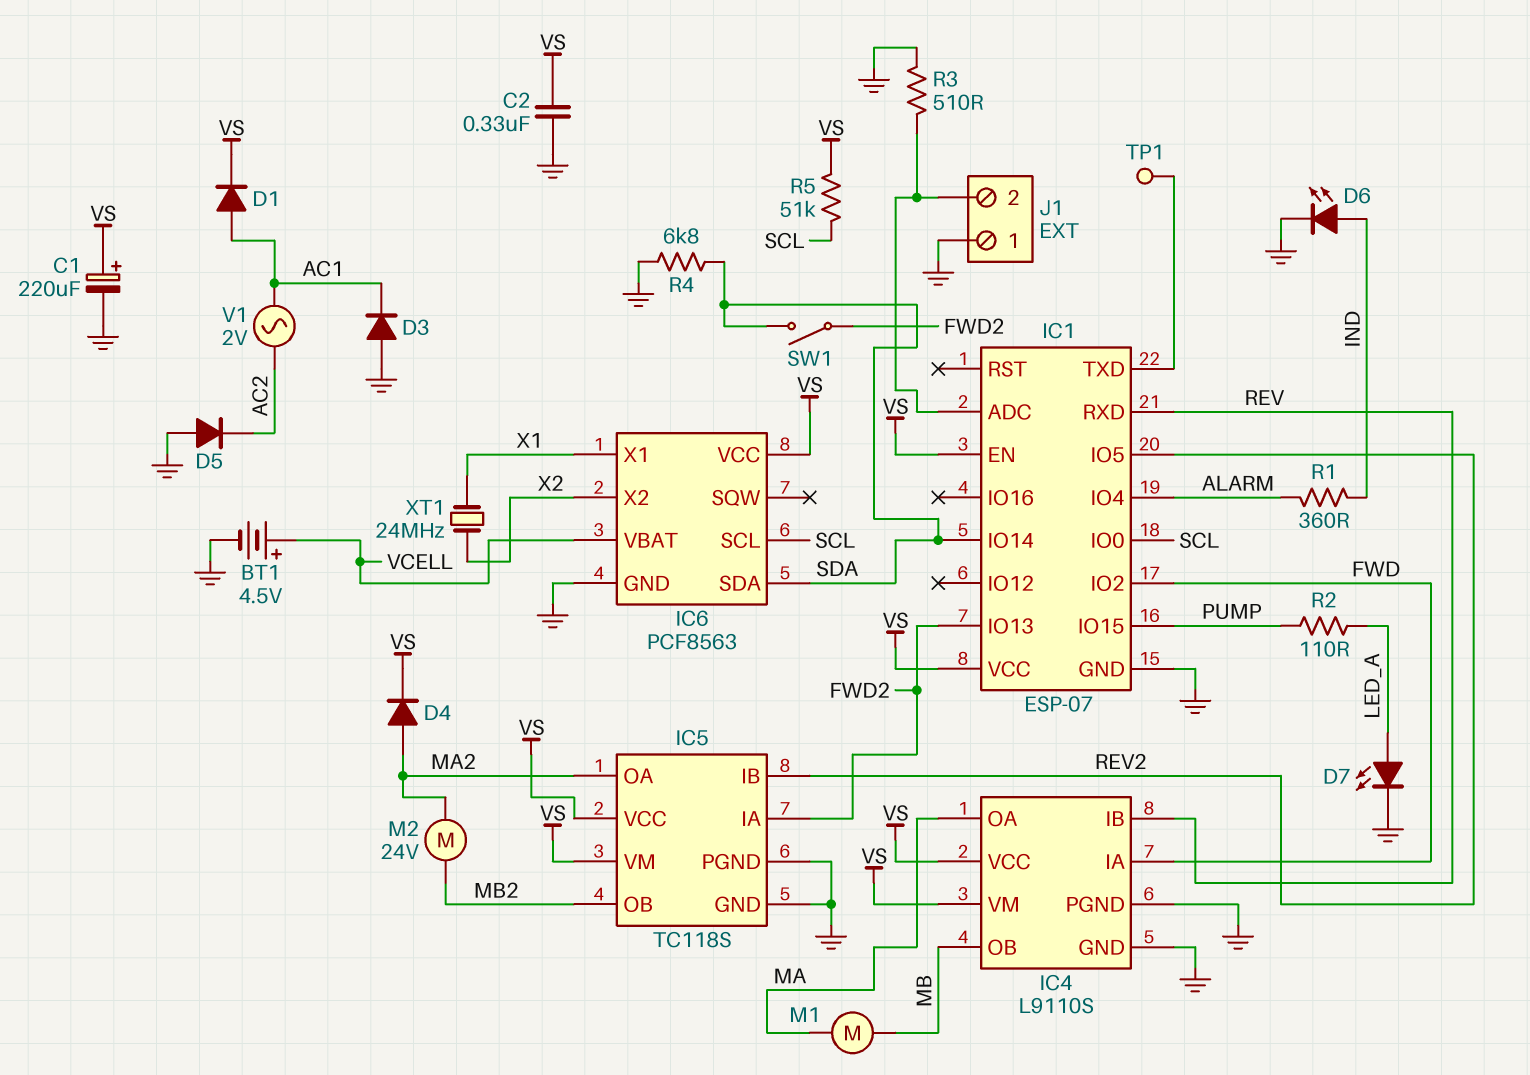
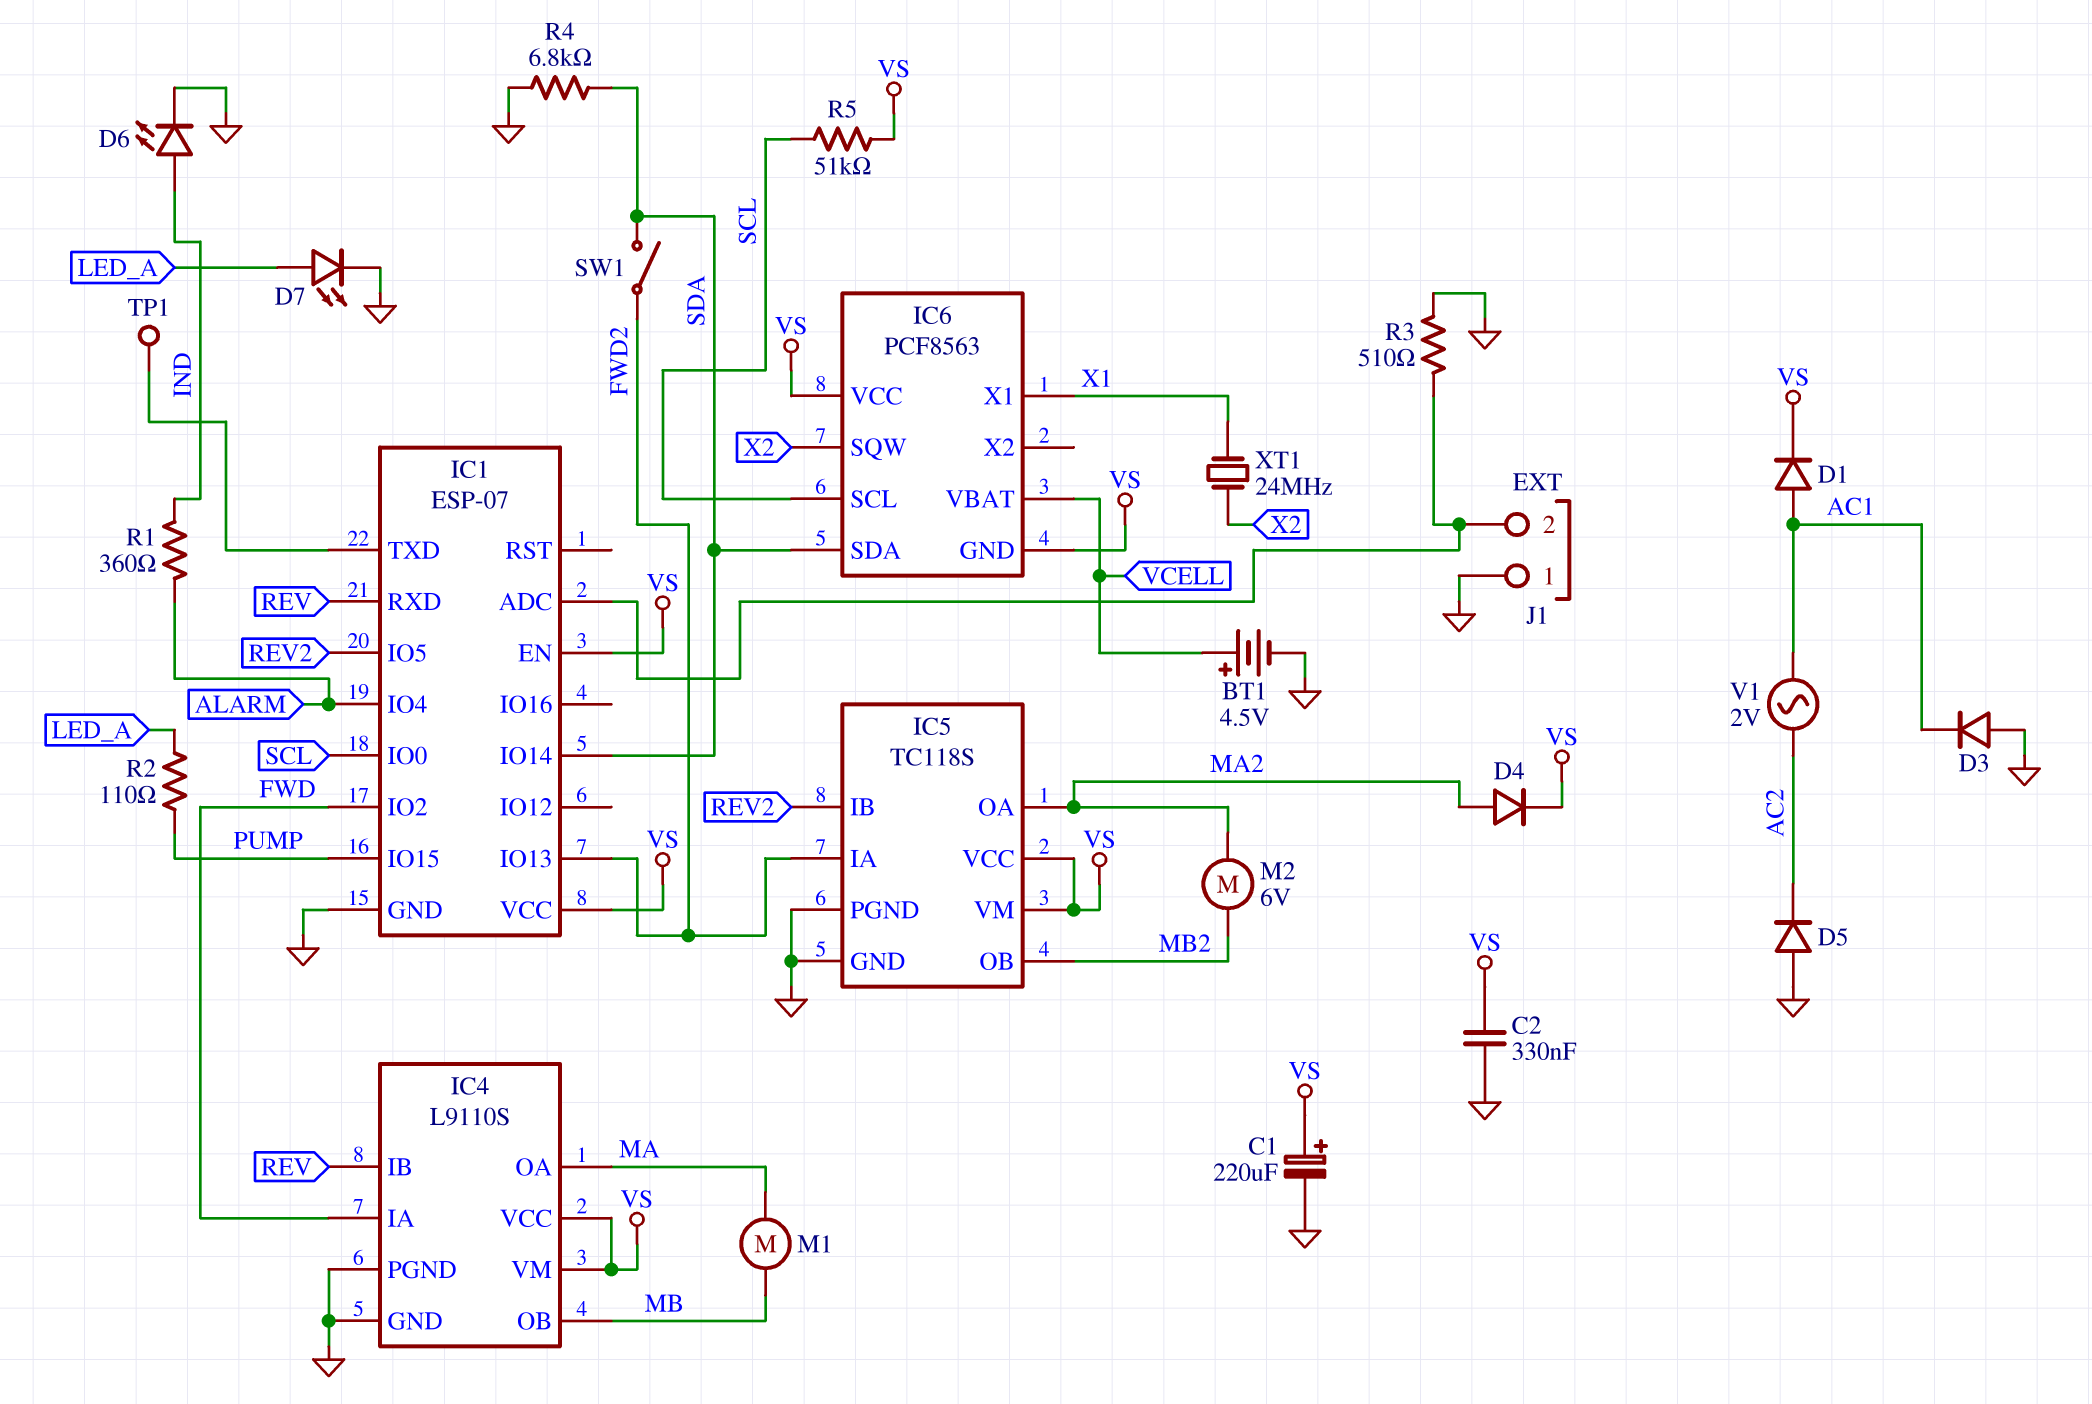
IC6 pin GND: GND -> VS
IC6 pin SQW: none -> X2
IC6 pin X2: X2 -> none
M2: motor 24V (MA2, MB2) -> motor 6V (MA2, MB2)

